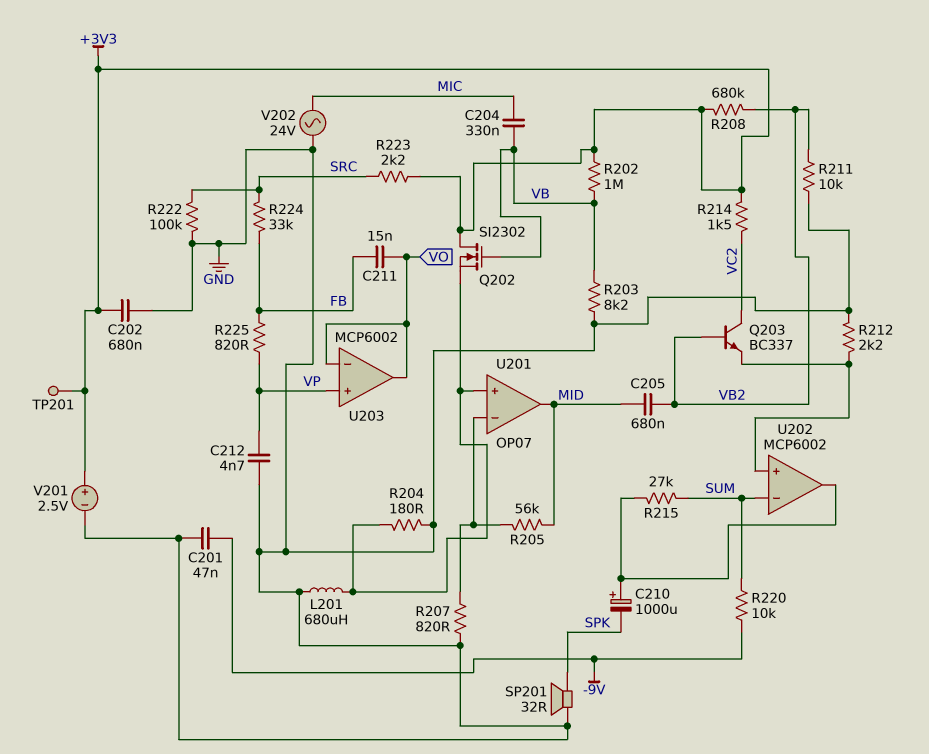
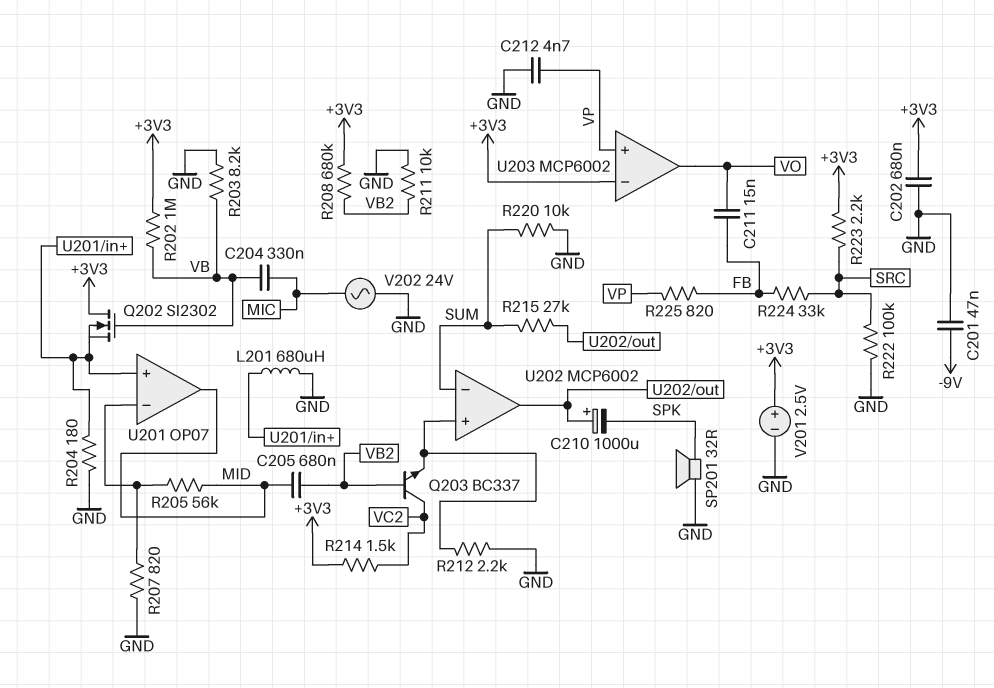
R220: 10k (-9V, SUM) -> 10k (GND, SUM)
TP201: test point (+3V3) -> none
U203 pin in-: VO -> +3V3

